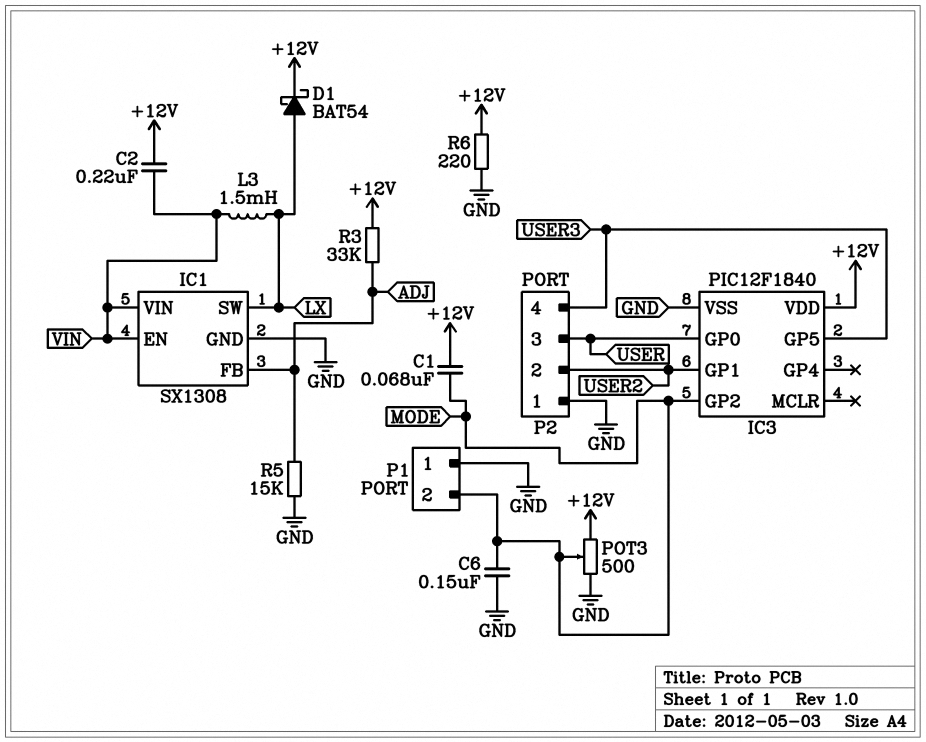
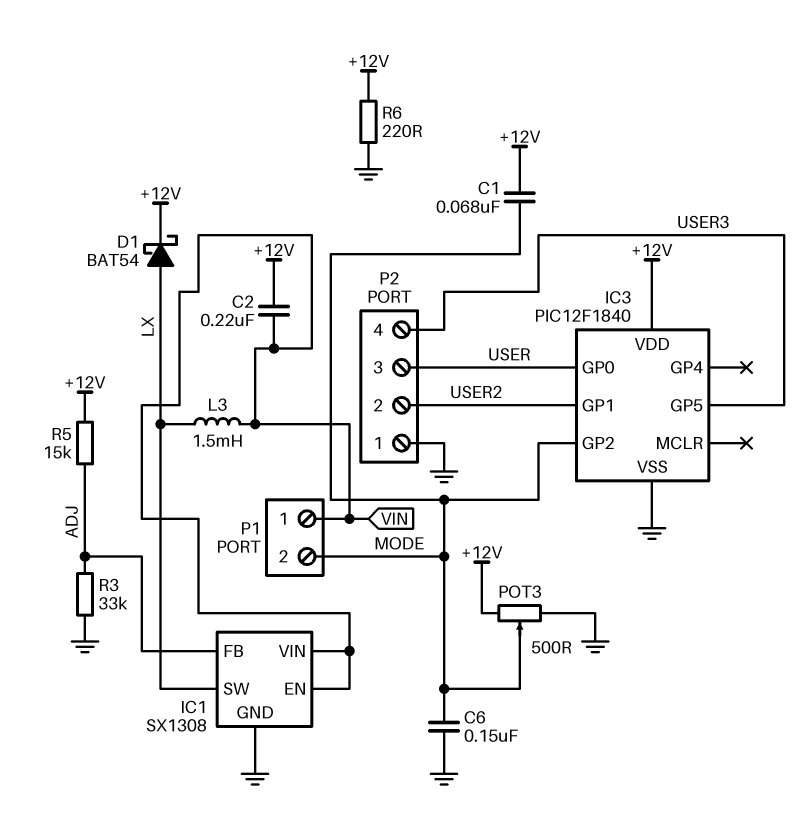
P1 pin 1: GND -> VIN
R3: 33k (+12V, ADJ) -> 33k (ADJ, GND)
R5: 15k (ADJ, GND) -> 15k (+12V, ADJ)

